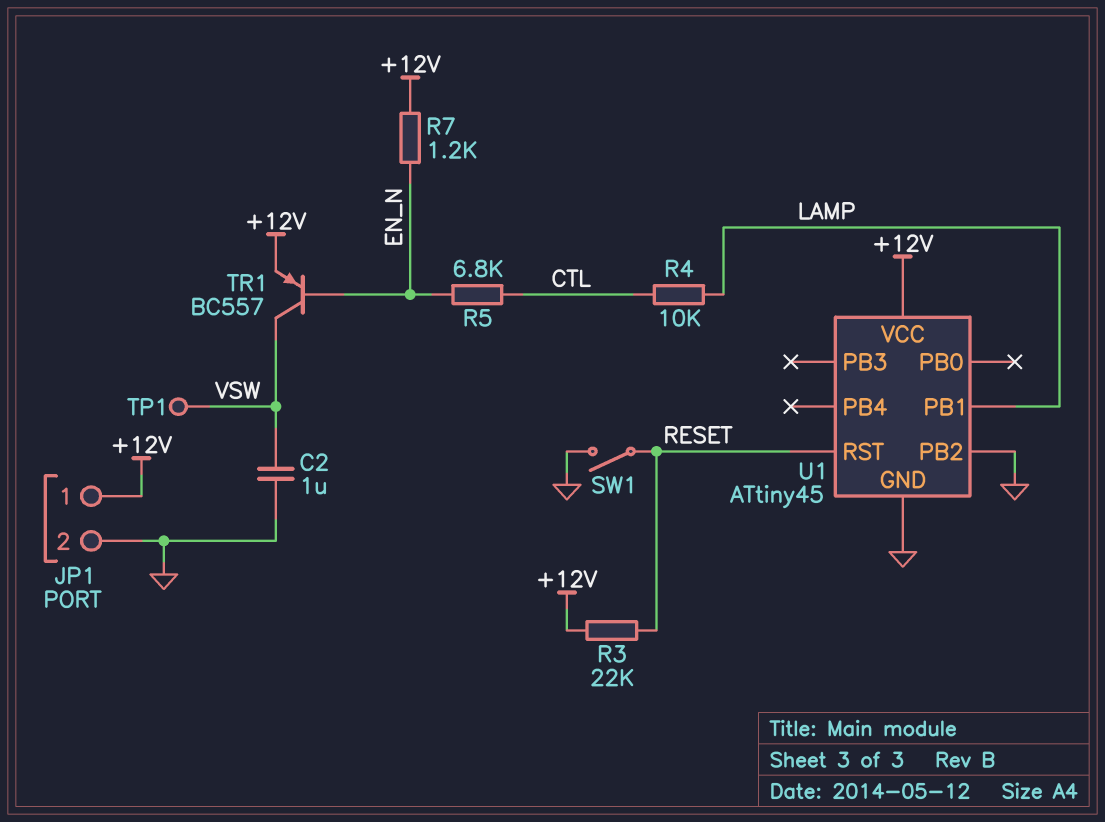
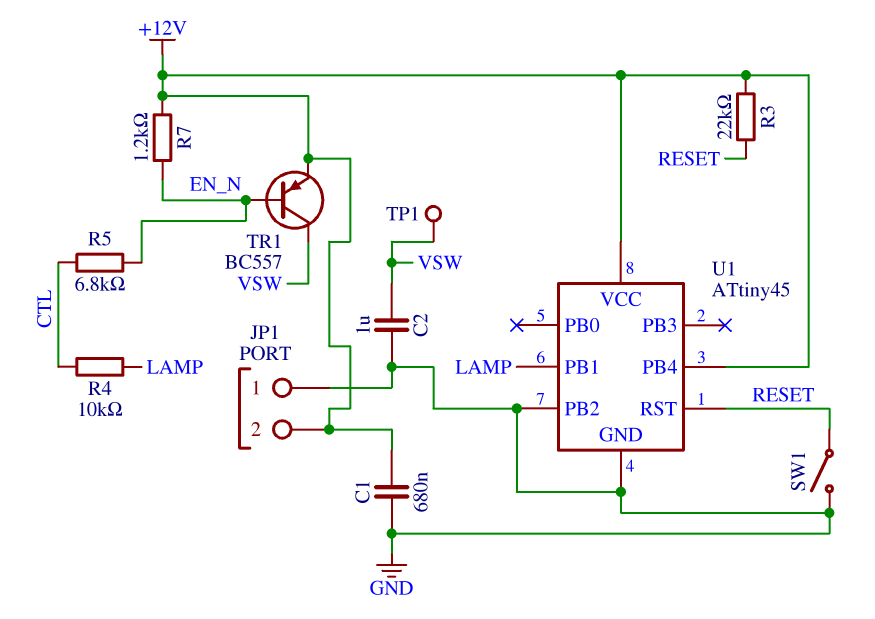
C1: none -> 680nF (+12V, GND)
JP1 pin 1: +12V -> GND
JP1 pin 2: GND -> +12V
U1 pin PB4: none -> +12V

